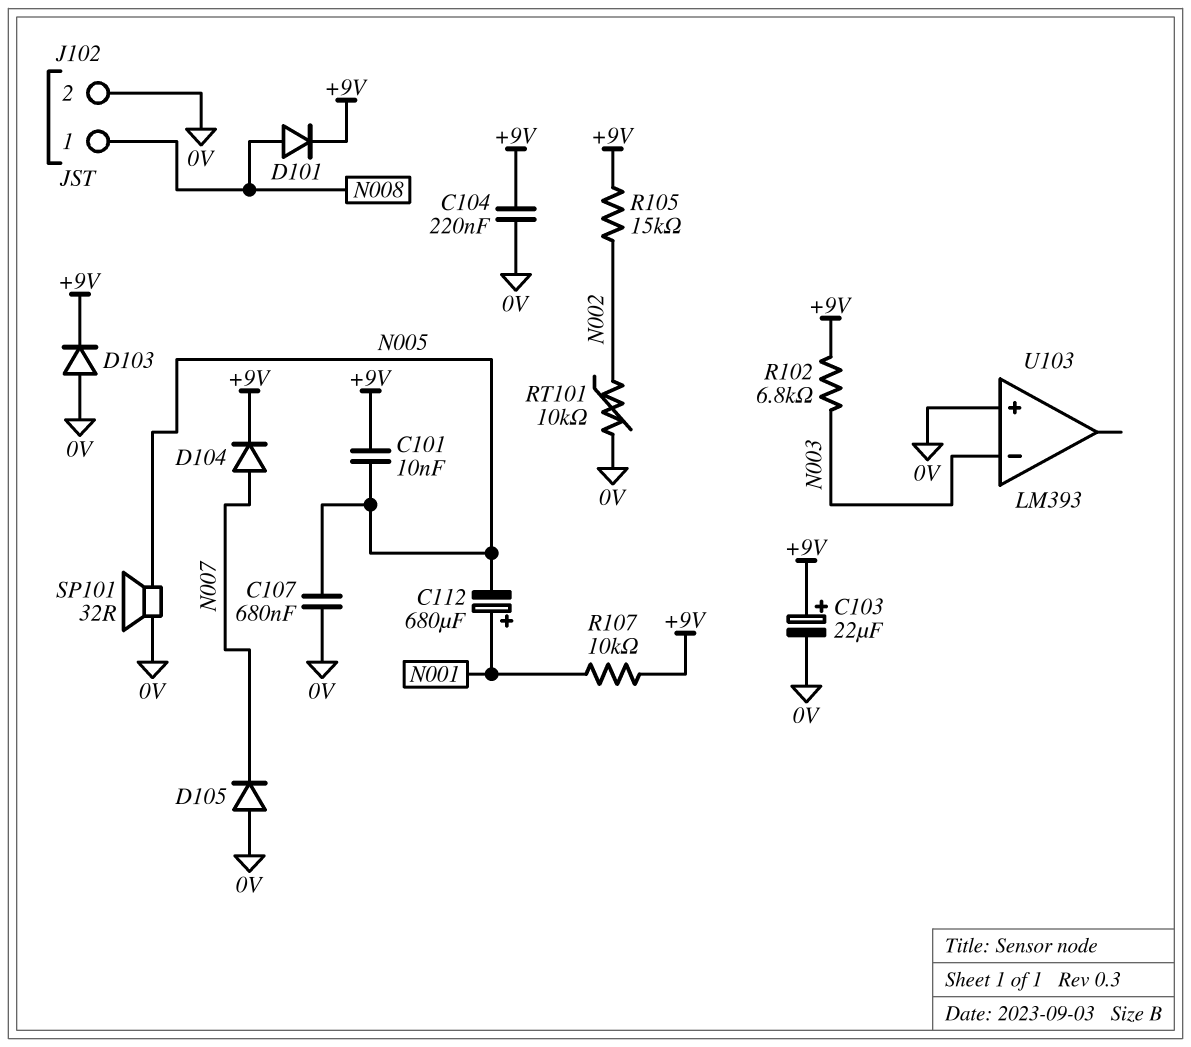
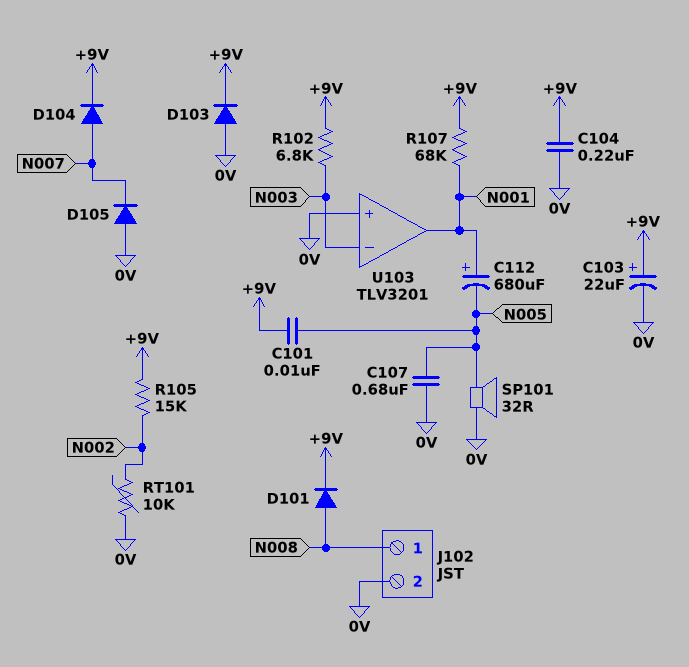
R107: 10k (+9V, N001) -> 68k (+9V, N001)
U103: LM393 -> TLV3201
U103 pin out: none -> N001

